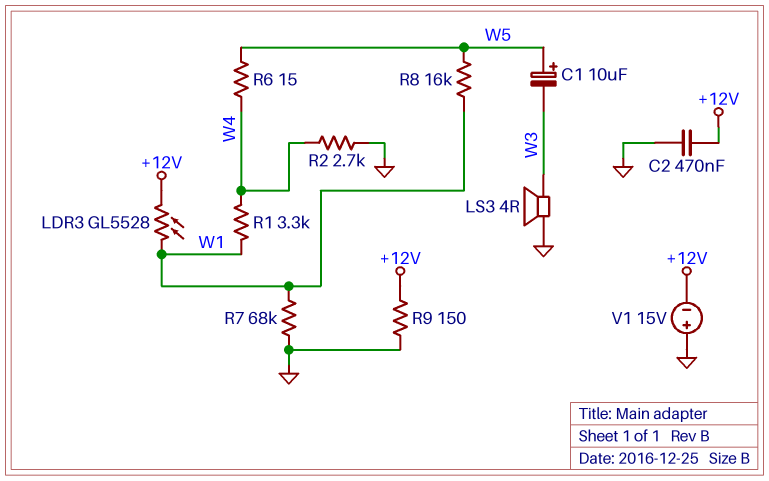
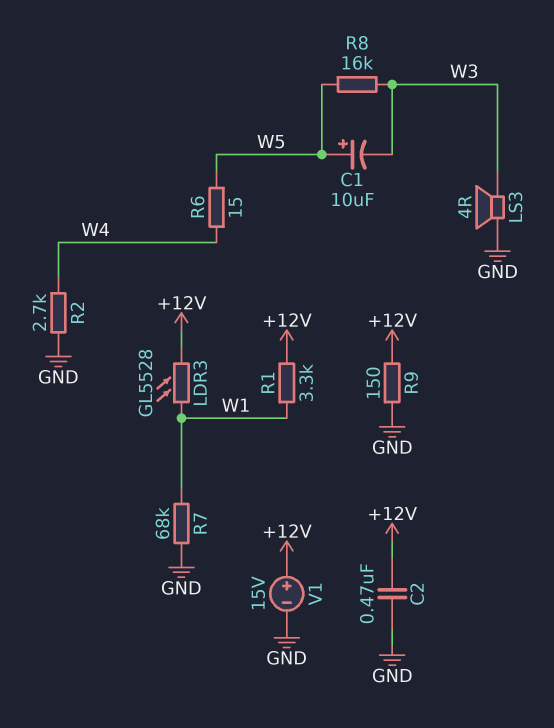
R1: 3.3k (W1, W4) -> 3.3k (+12V, W1)
R8: 16k (W1, W5) -> 16k (W3, W5)
V1: 15V (plus GND, minus +12V) -> 15V (plus +12V, minus GND)

